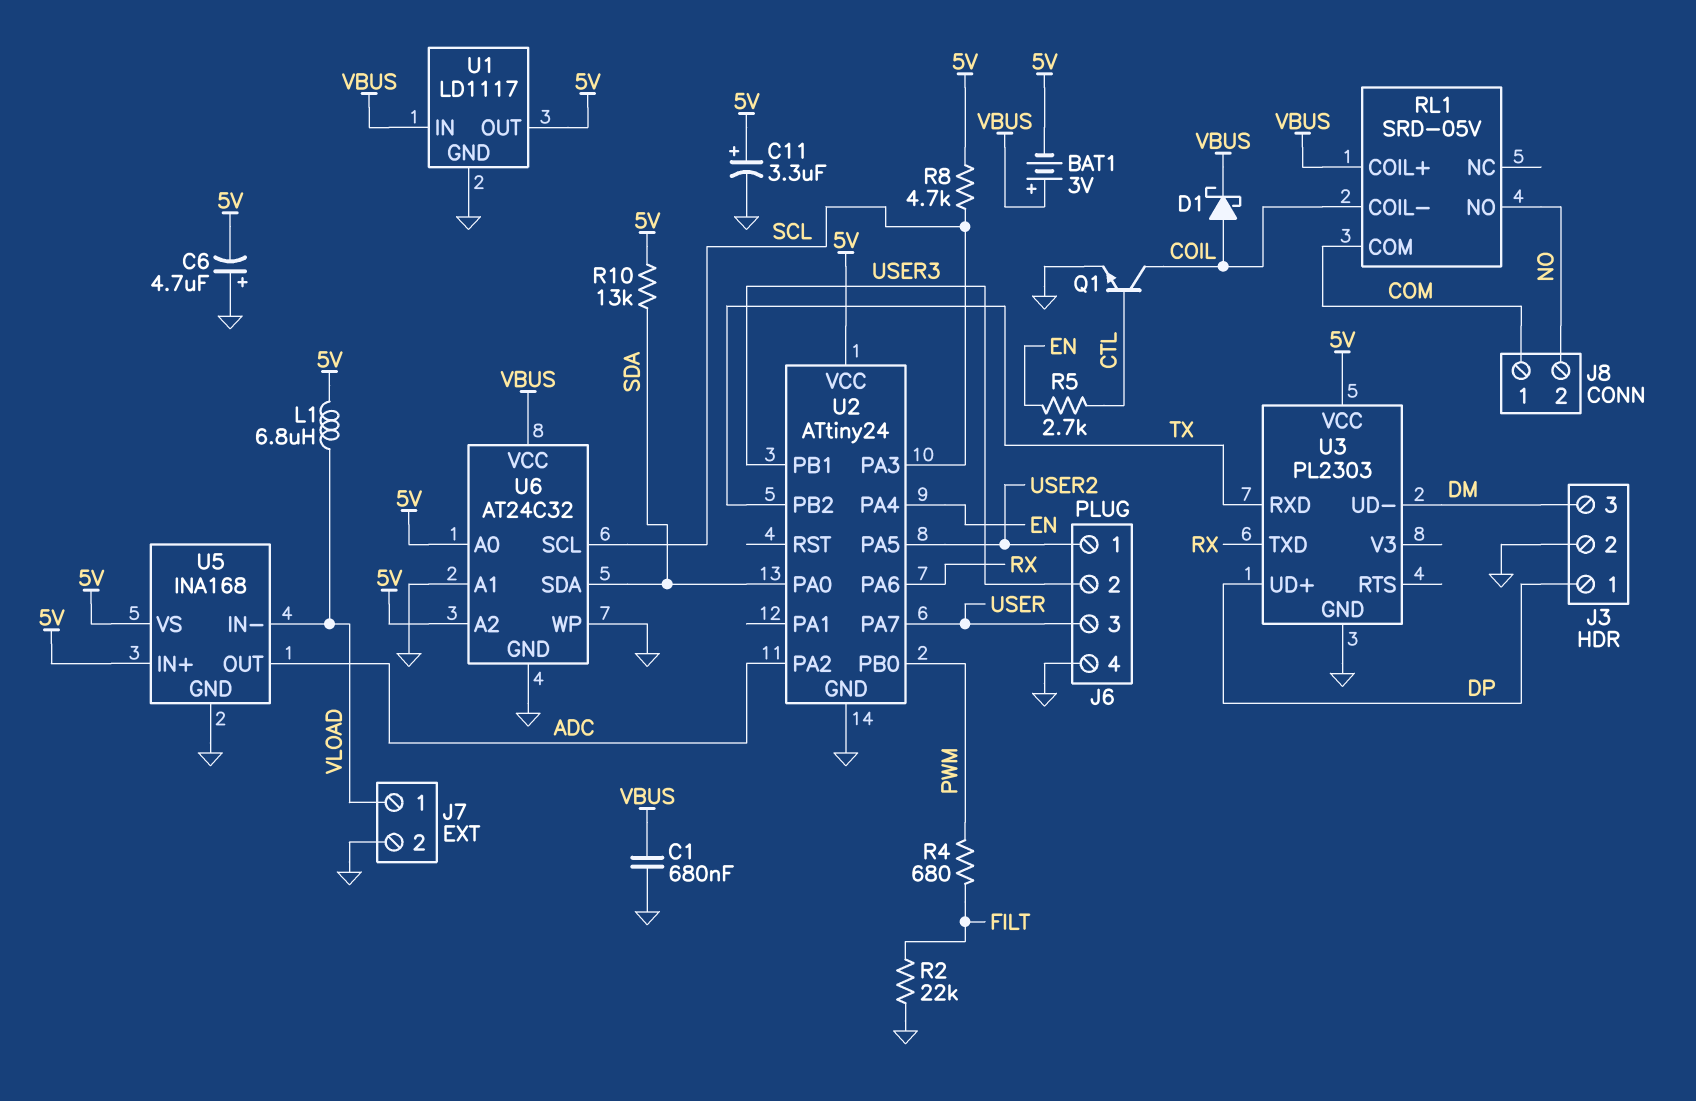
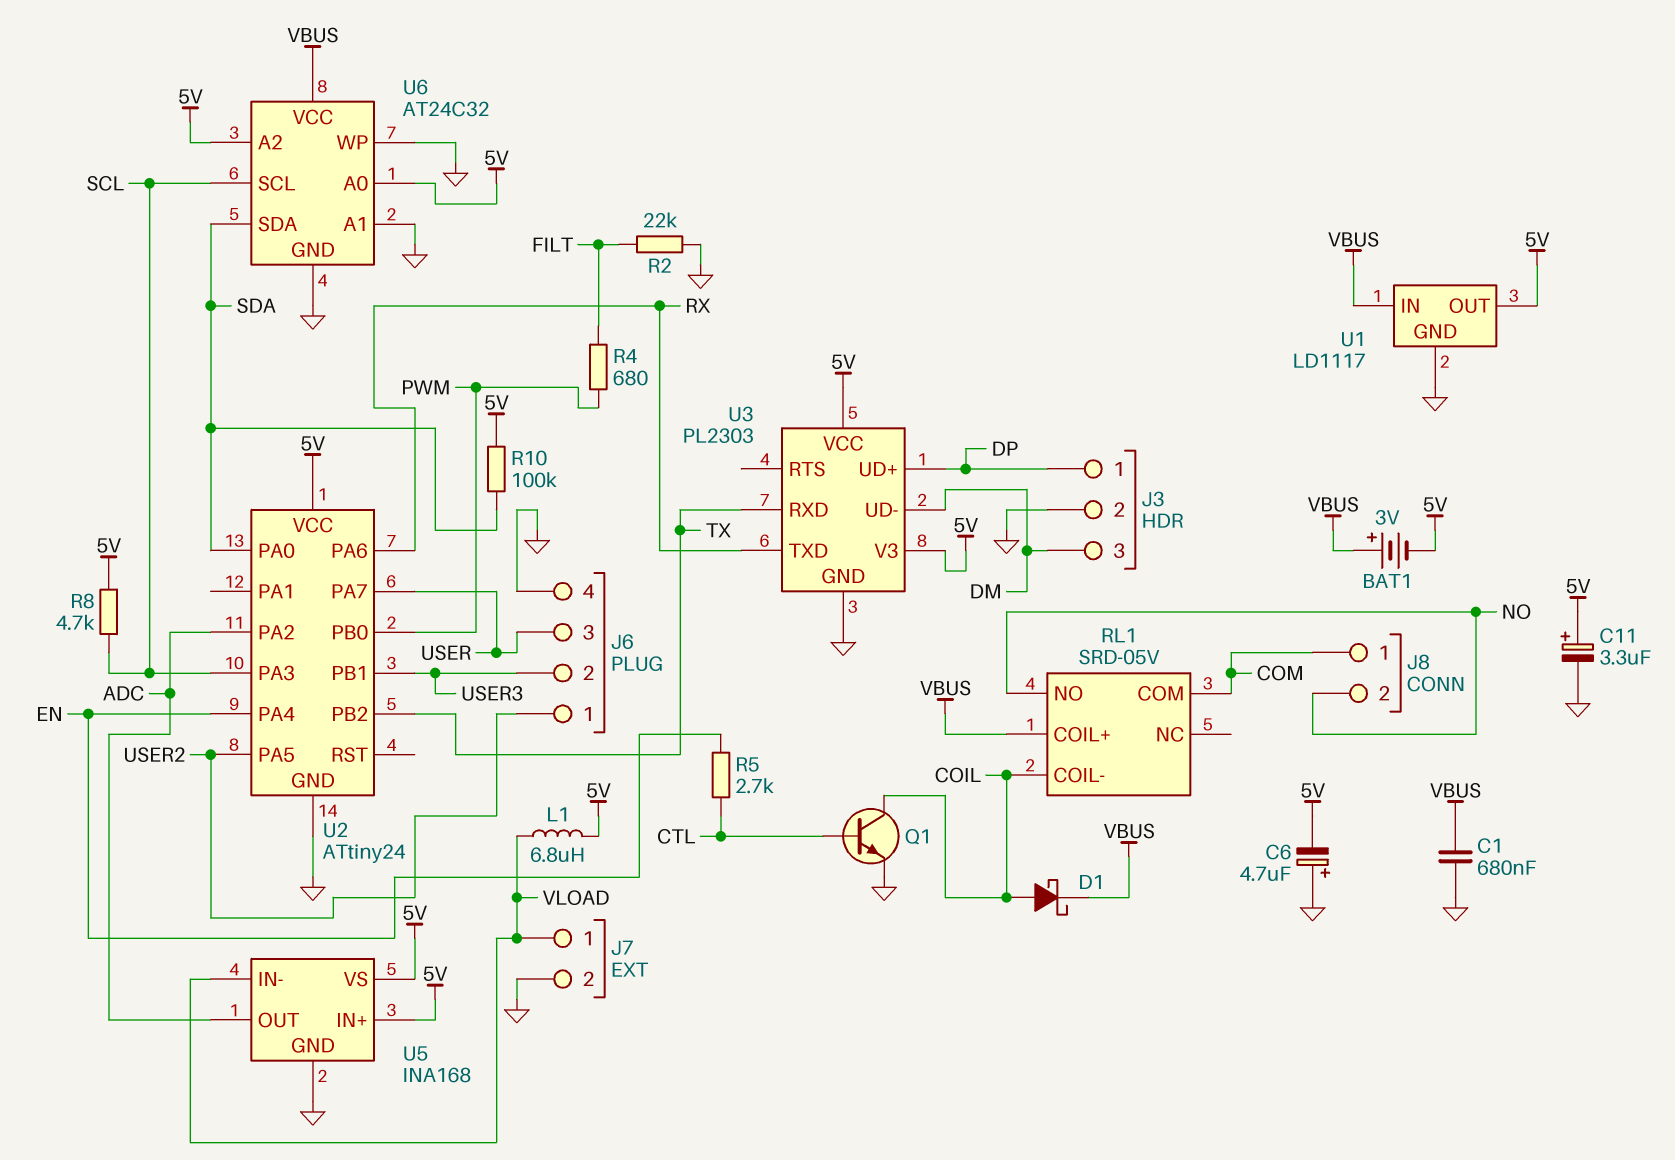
R10: 13k (5V, SDA) -> 100k (5V, SDA)
U3 pin V3: none -> 5V

